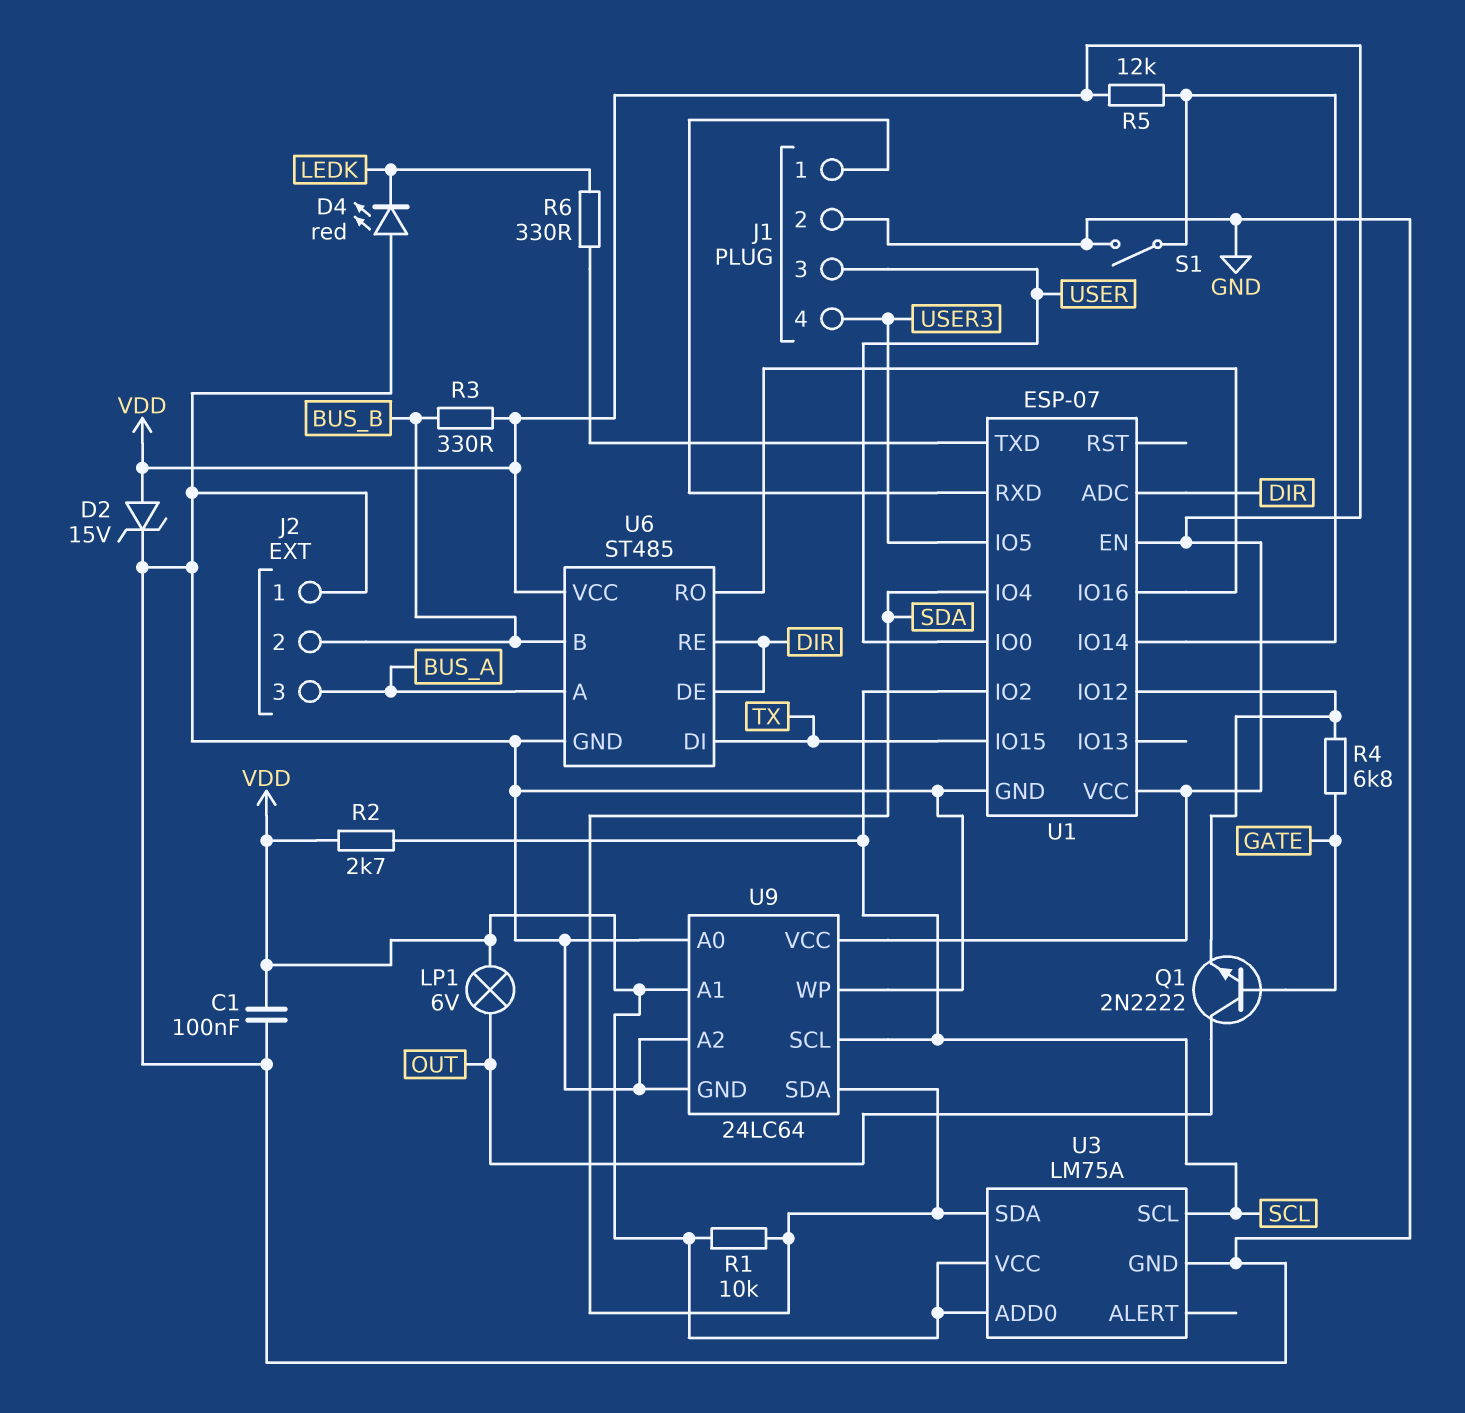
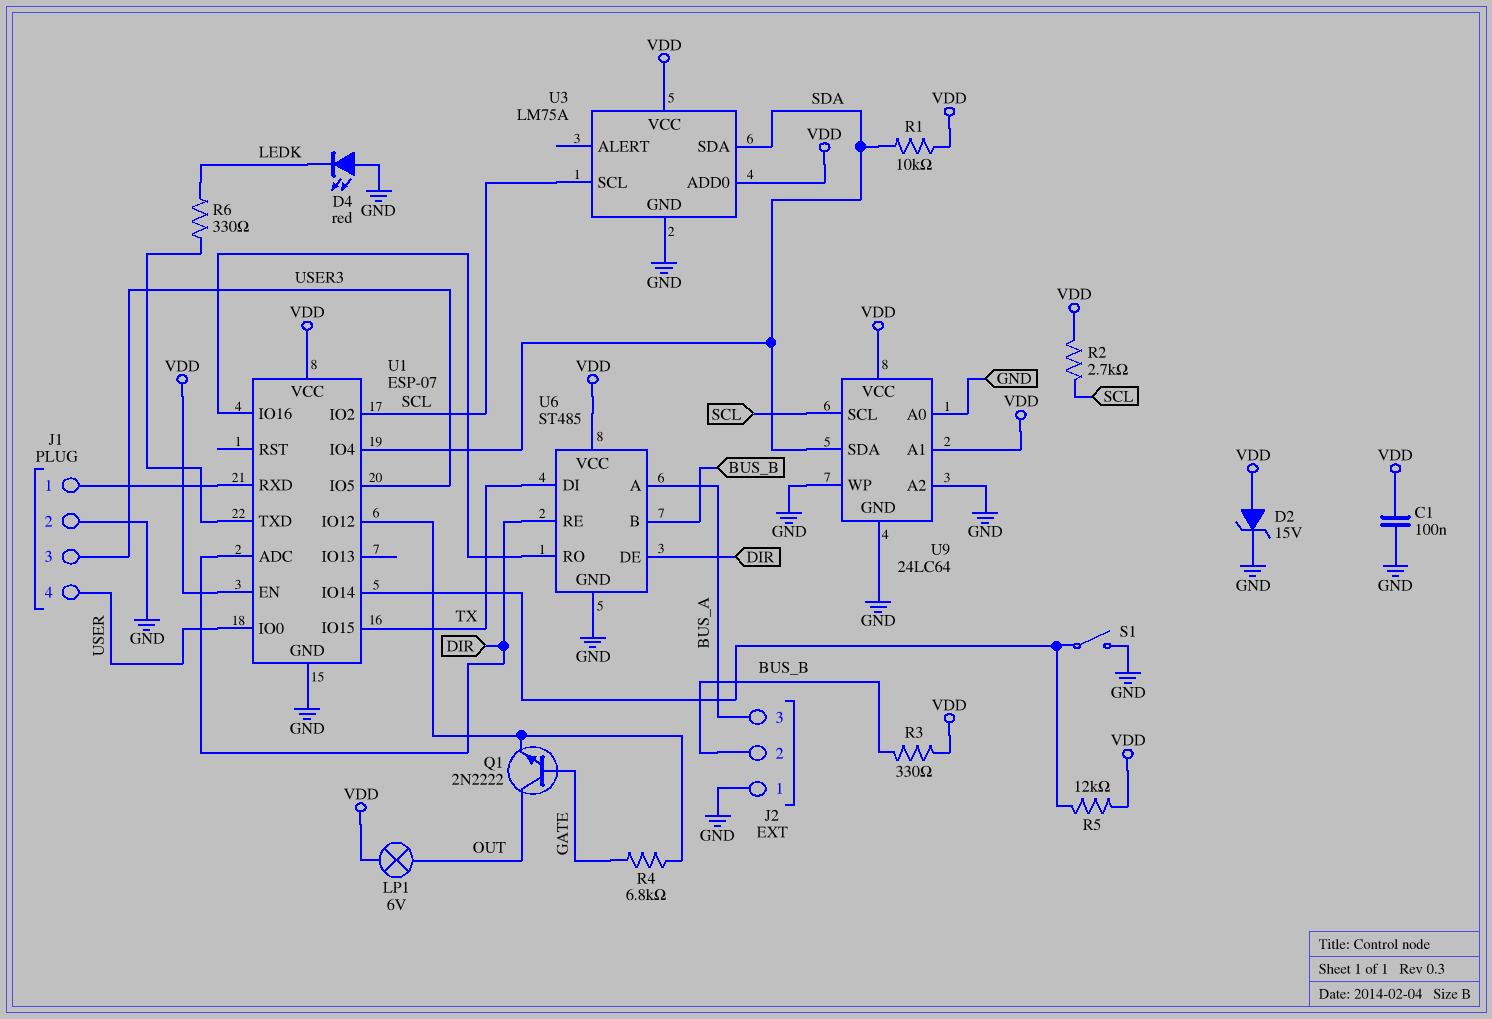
J1 pin 3: USER -> USER3
J1 pin 4: USER3 -> USER

